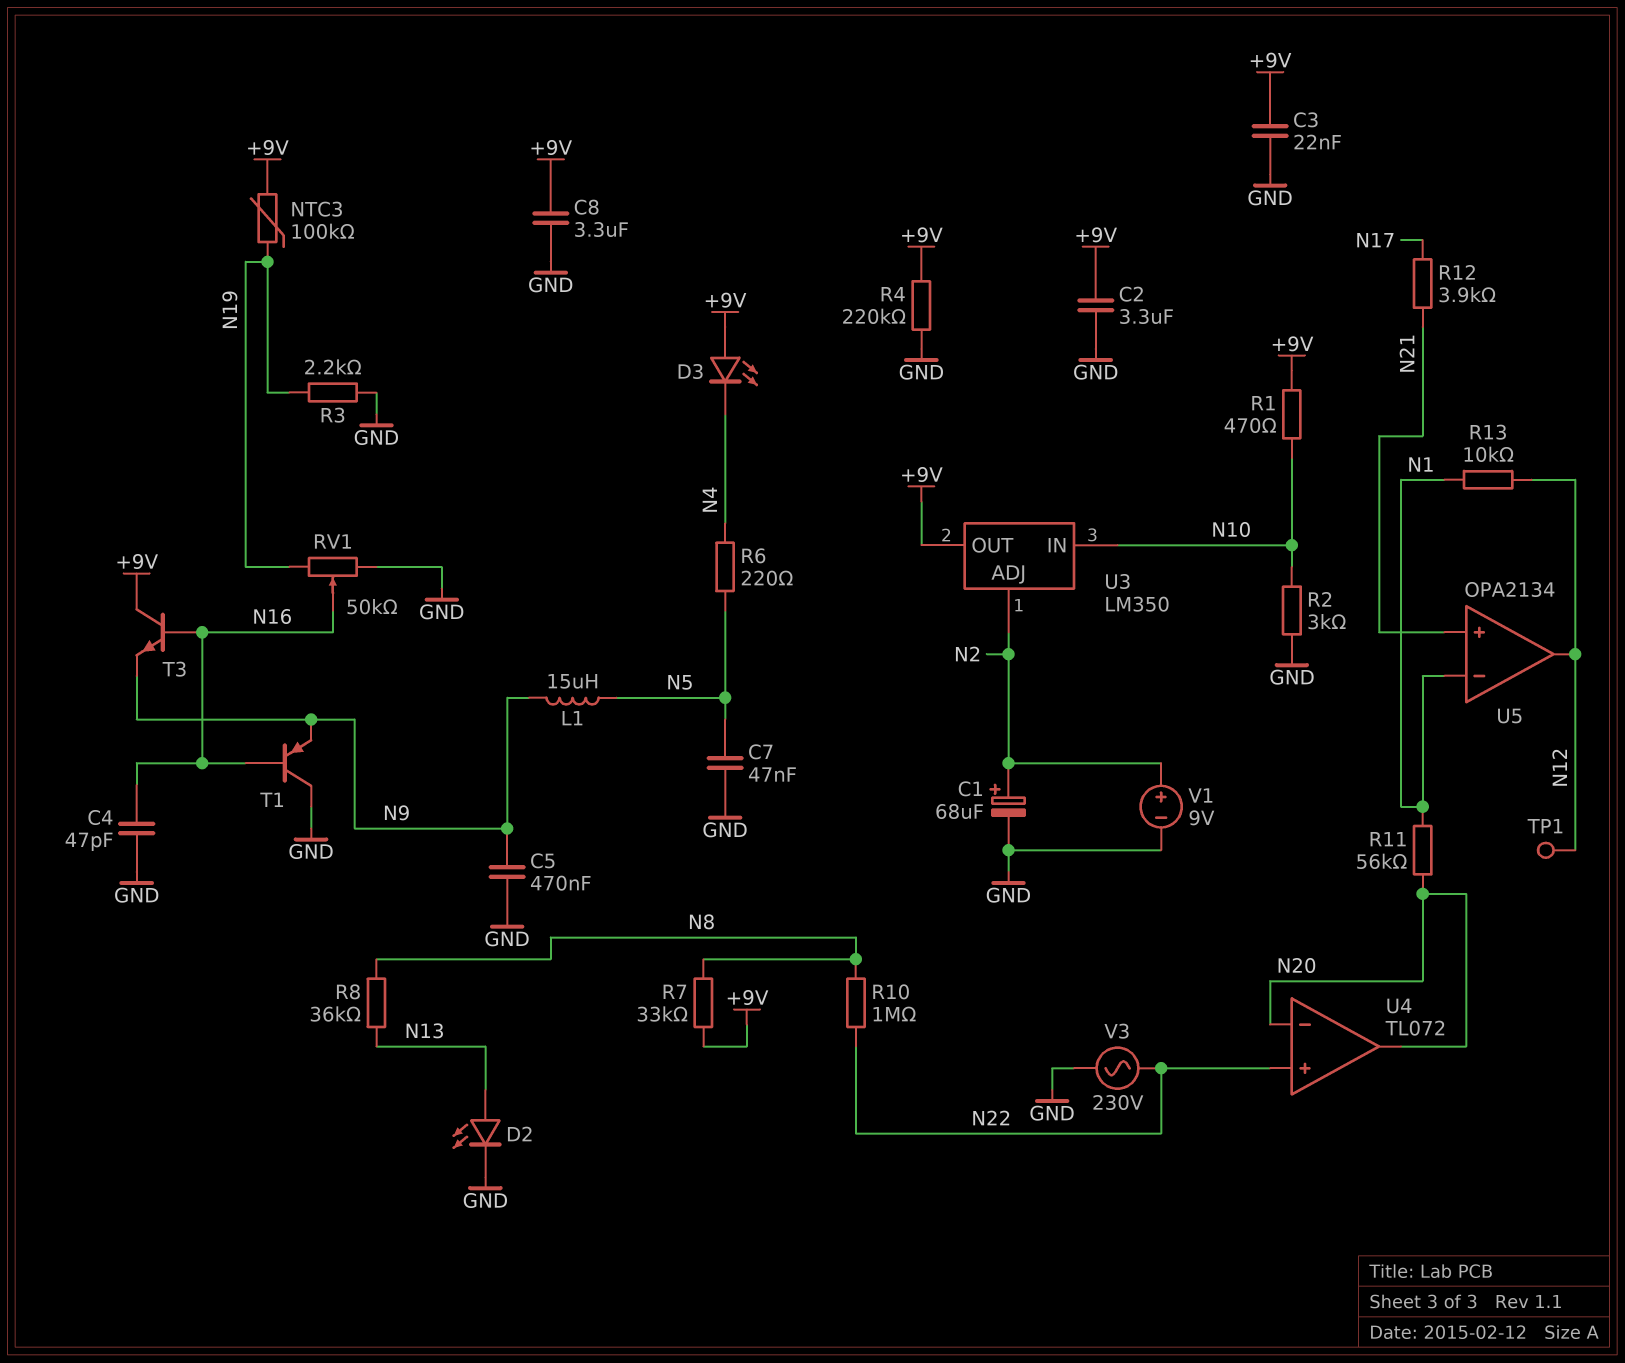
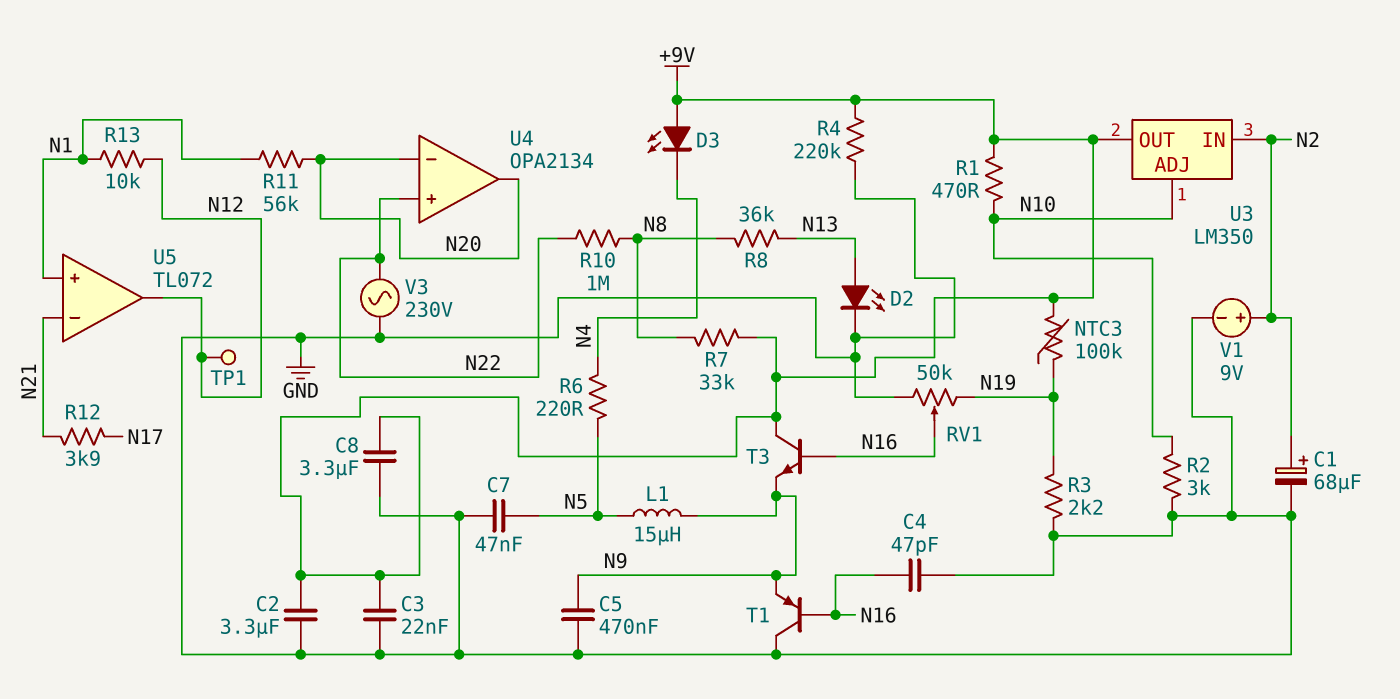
U3 pin ADJ: N2 -> N10
U3 pin IN: N10 -> N2
U4: TL072 -> OPA2134
U5: OPA2134 -> TL072
U5 pin in+: N21 -> N1
U5 pin in-: N1 -> N21

